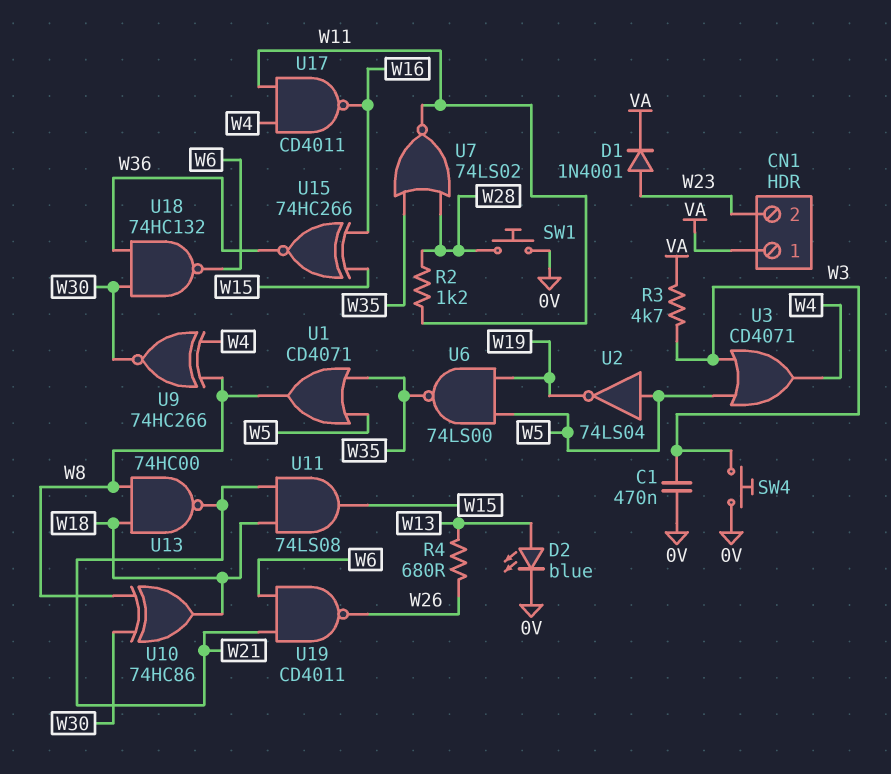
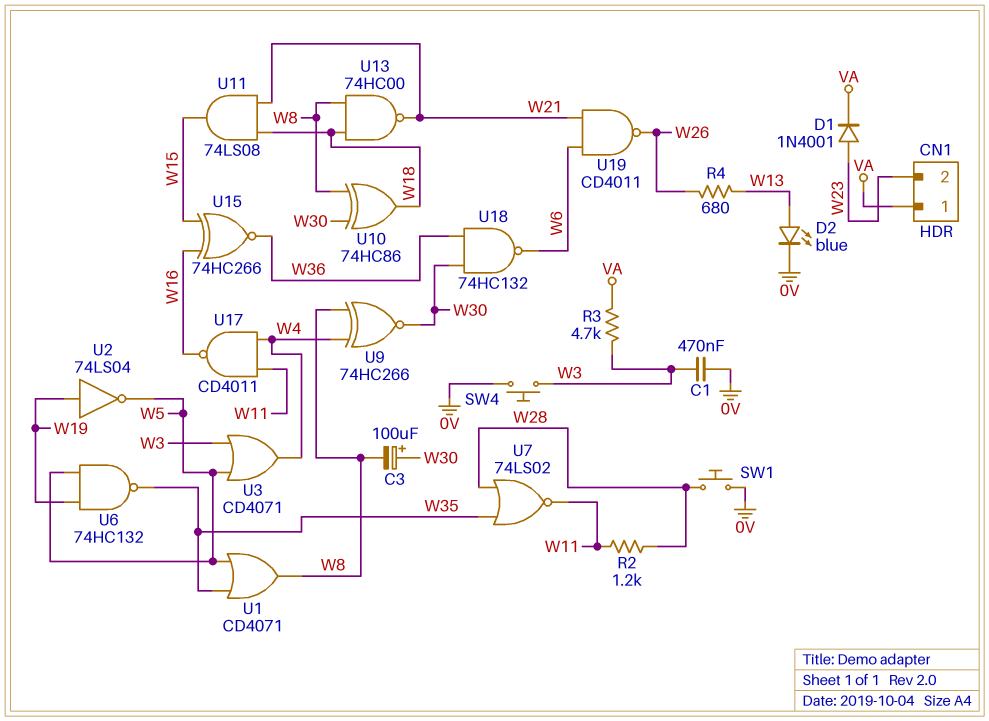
C3: none -> 100uF (plus W30, minus W8)
U2: NOT 74LS04 (in W5, out W19) -> NOT 74LS04 (in W19, out W5)
U6: NAND 74LS00 (in W5, in W19, out W35) -> NAND 74HC132 (in W5, in W19, out W35)

